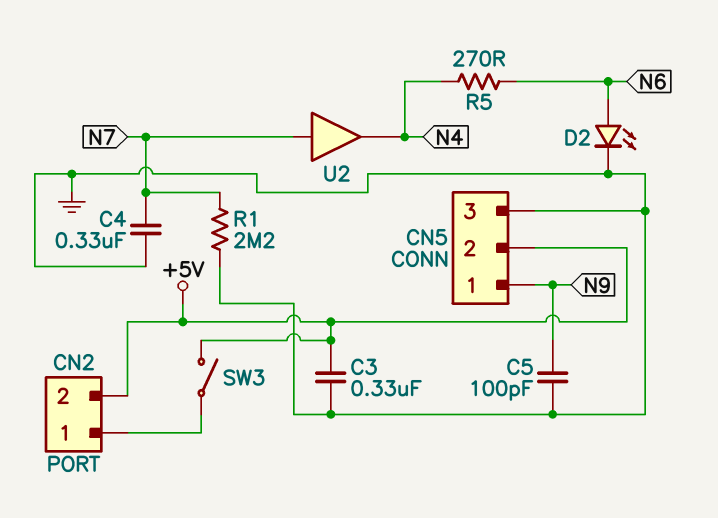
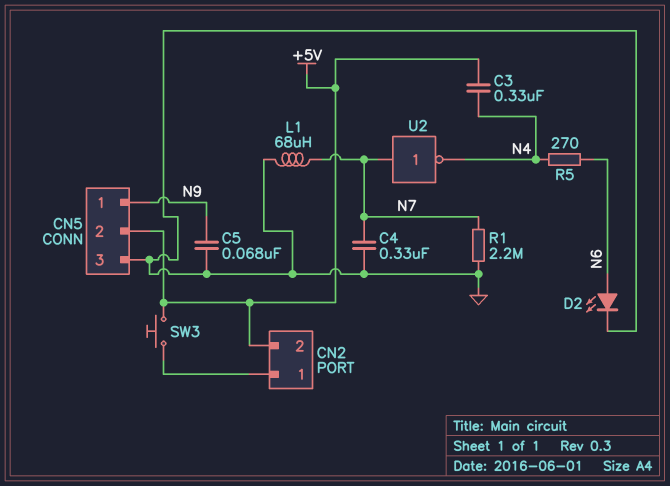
C3: 330nF (+5V, GND) -> 330nF (+5V, N4)
C5: 100pF (GND, N9) -> 68nF (GND, N9)
L1: none -> 68uH (GND, N7)
SW3: switch (+5V, CN2/1) -> button (+5V, CN2/1)
U2: buffer (in N7, out N4) -> NOT (in N7, out N4)

